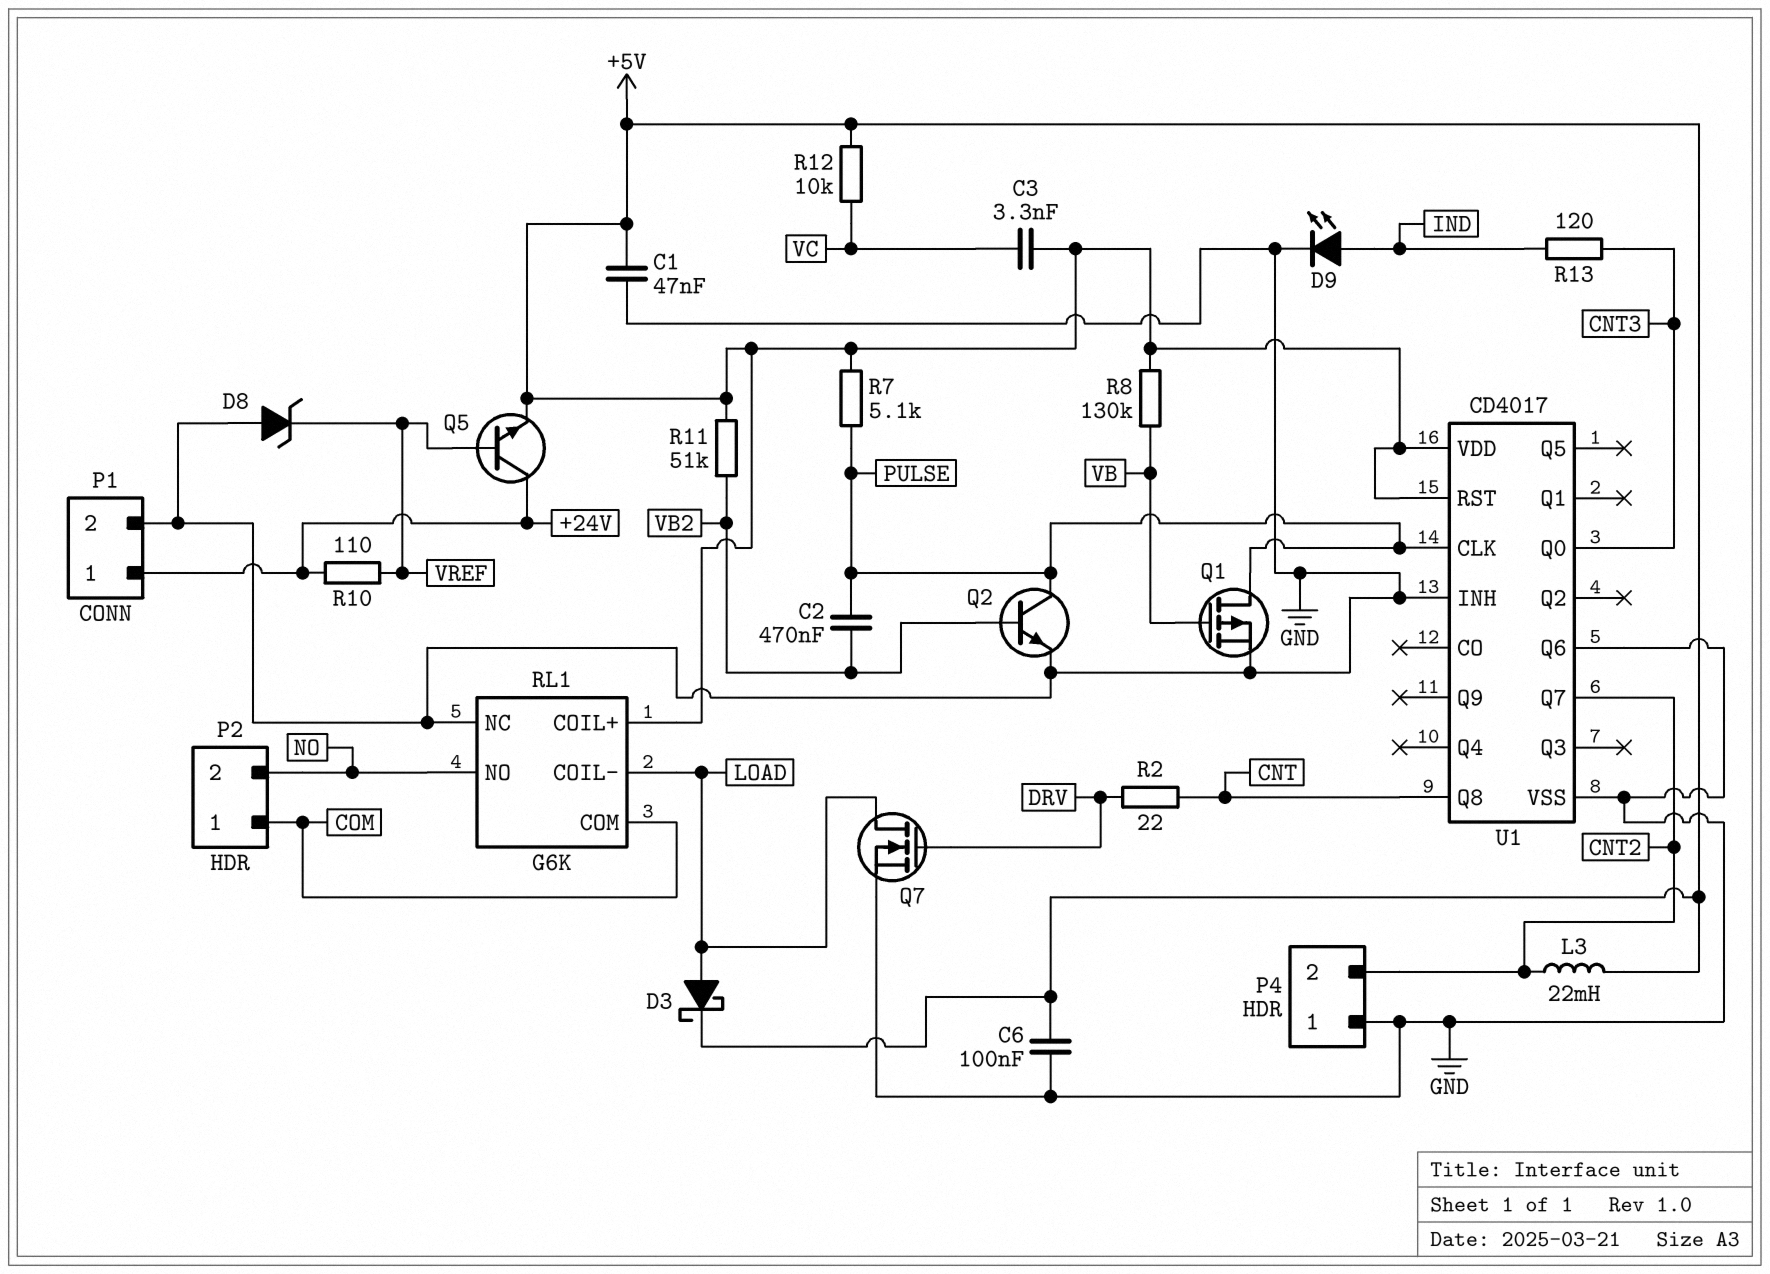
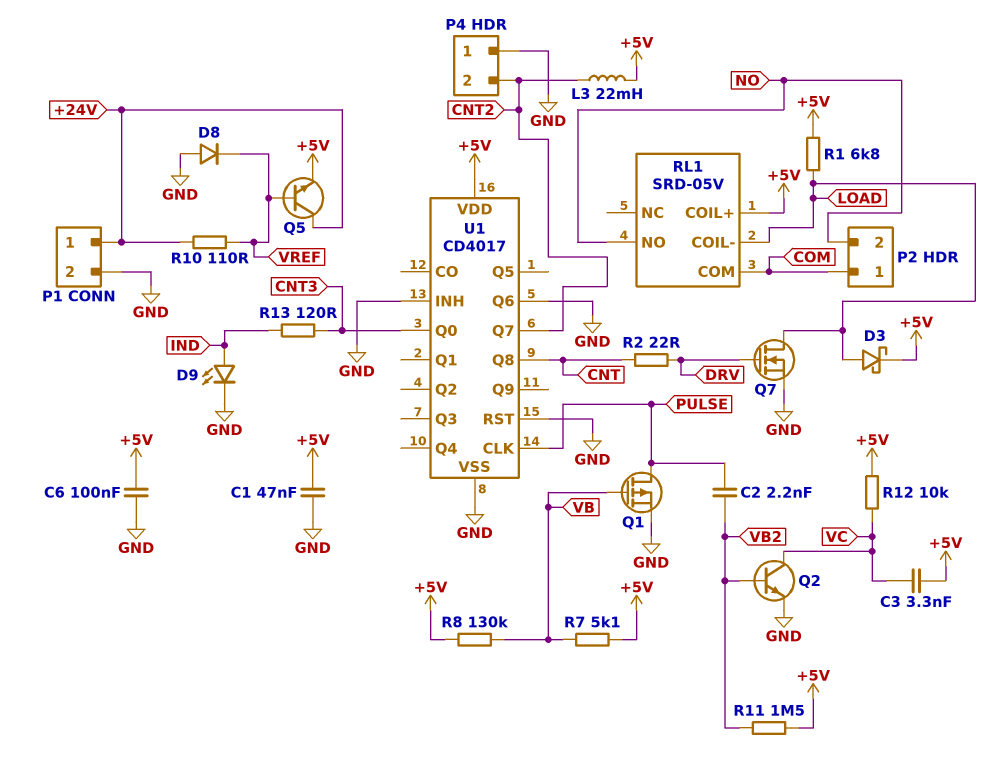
C2: 470nF (PULSE, VB2) -> 2.2nF (PULSE, VB2)
D8: zener (A GND, K VREF) -> diode (A GND, K VREF)
Q2: NPN (B VB2, C PULSE, E GND) -> NPN (B VB2, C VC, E GND)
R1: none -> 6.8k (+5V, LOAD)
R7: 5.1k (+5V, PULSE) -> 5.1k (+5V, VB)
R11: 51k (+5V, VB2) -> 1.5M (+5V, VB2)
RL1: G6K -> SRD-05V
RL1 pin NC: GND -> none
U1 pin RST: +5V -> GND

